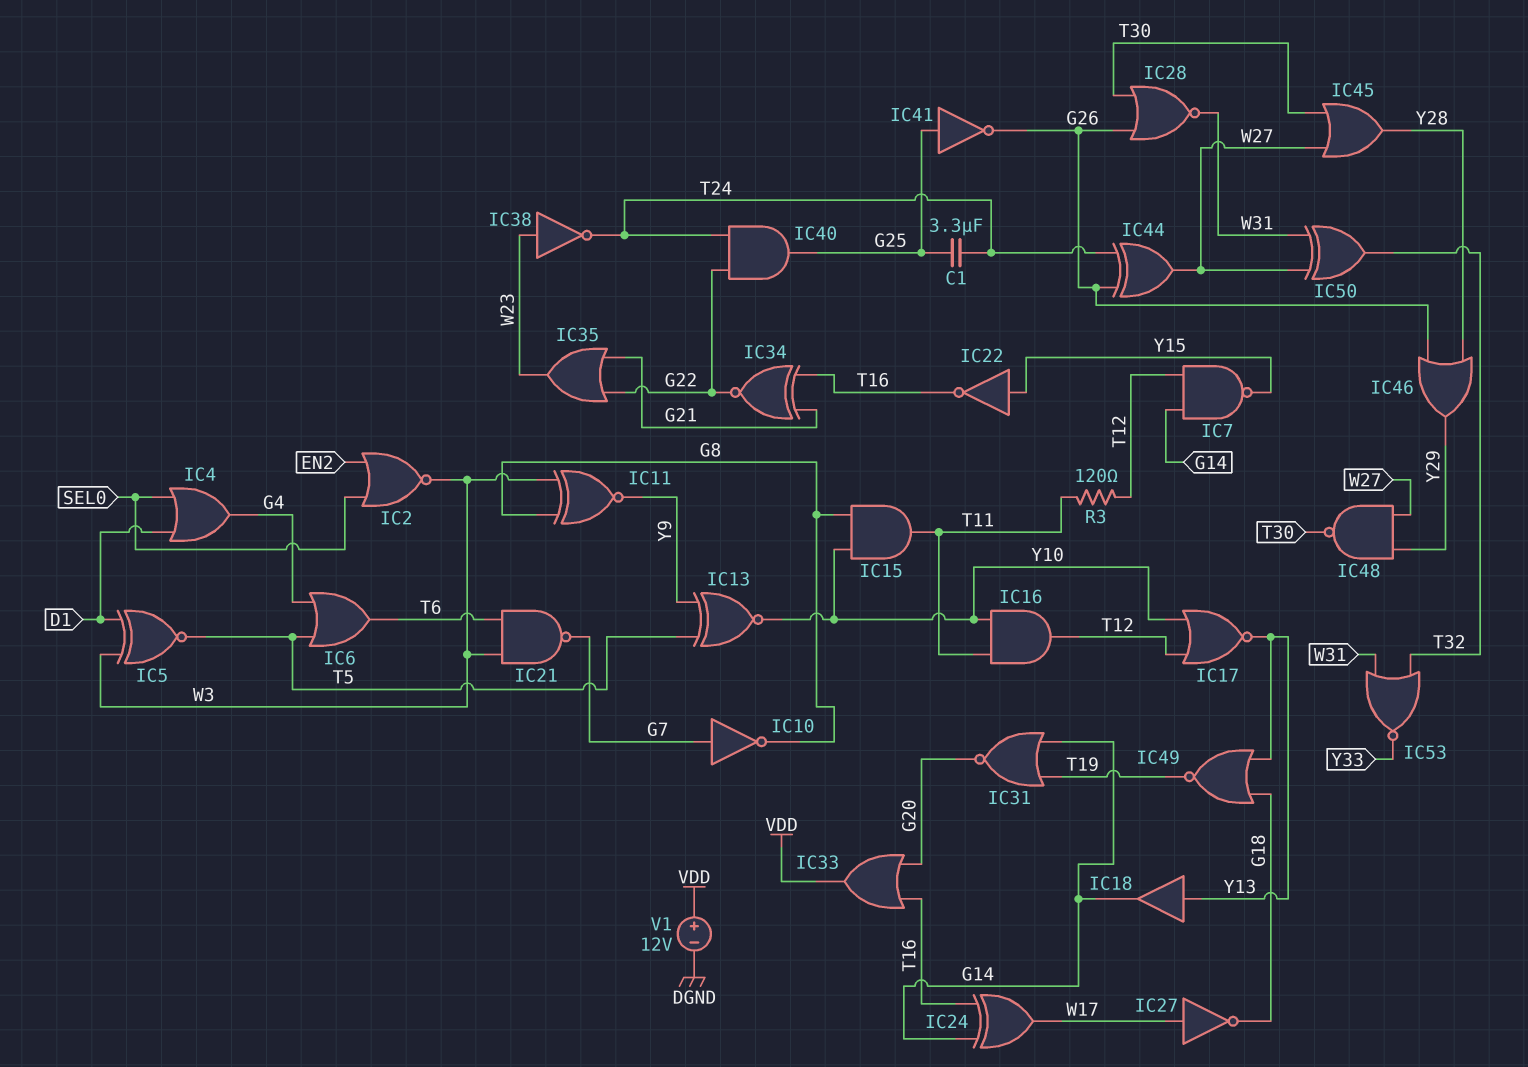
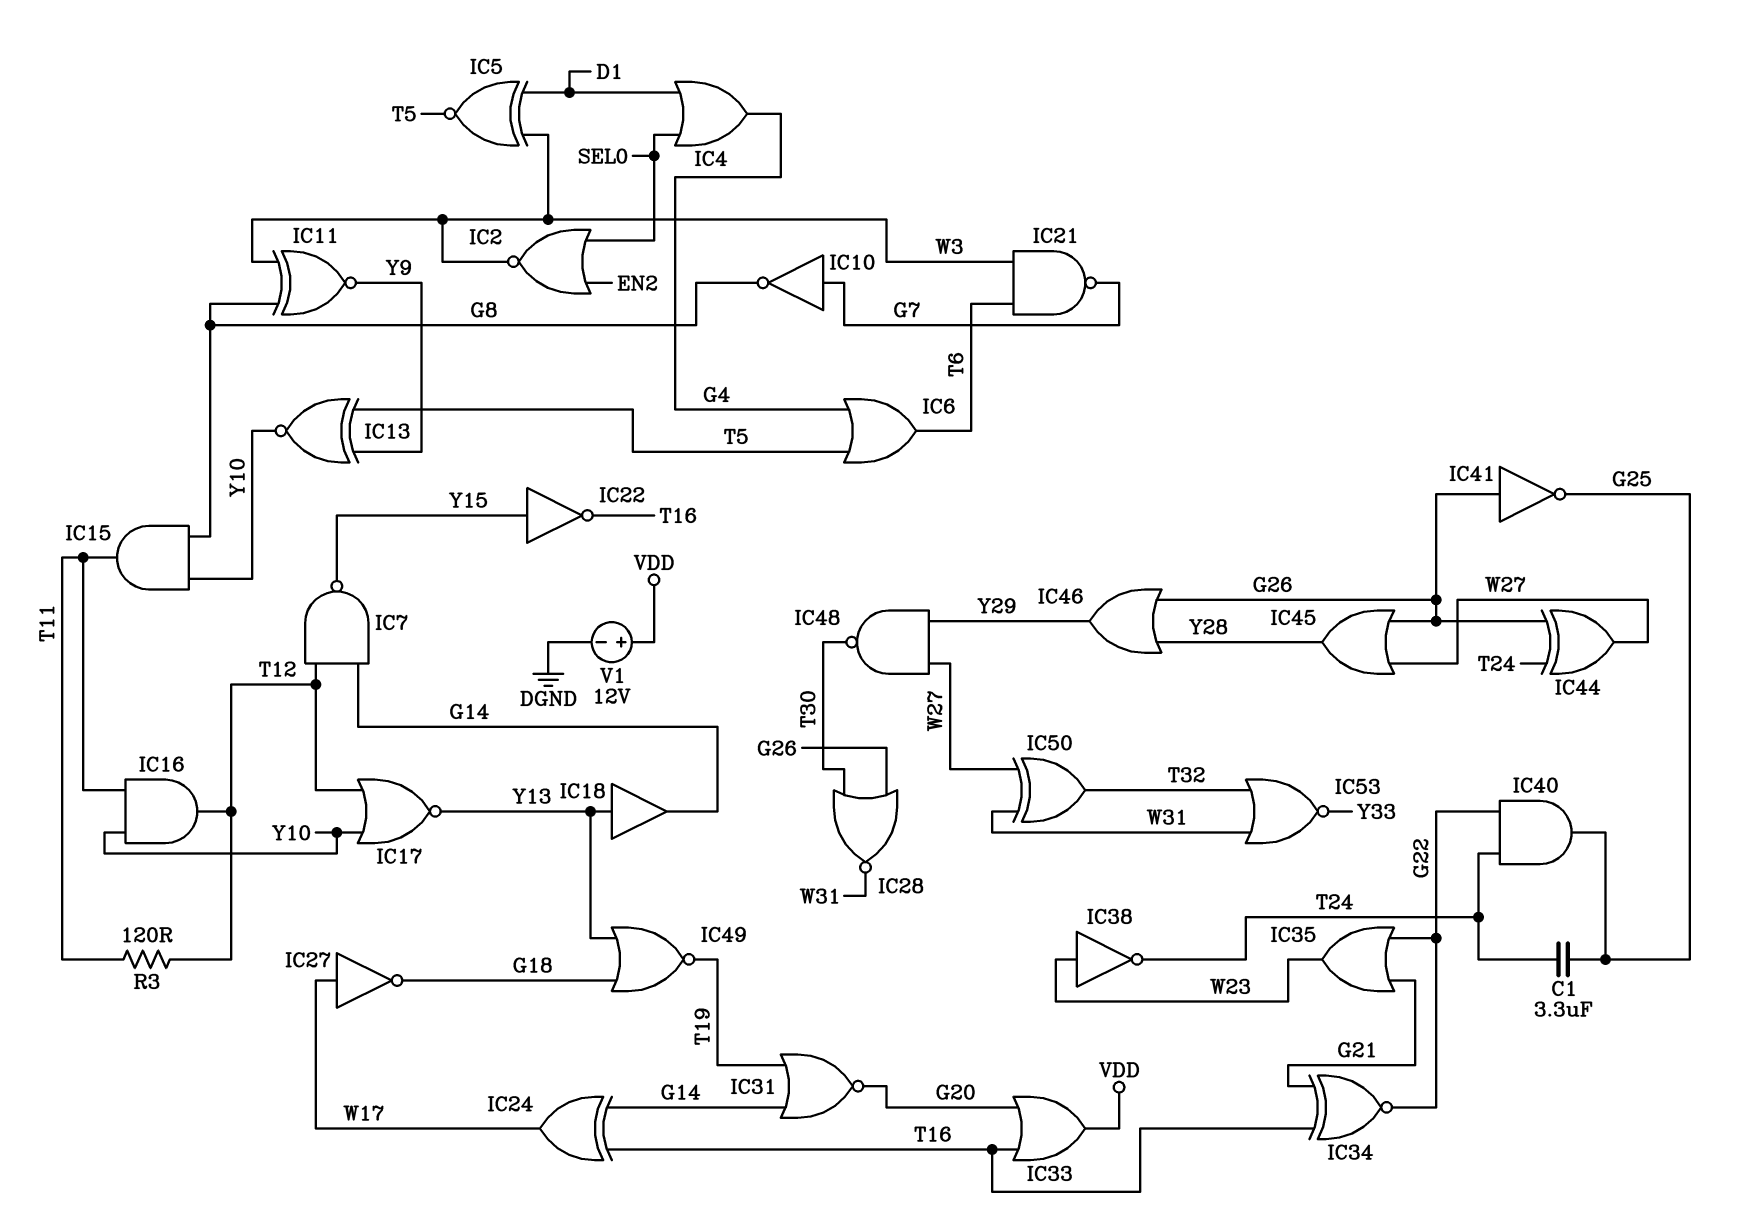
IC41: NOT (in G25, out G26) -> NOT (in G26, out G25)
IC45: OR (in T30, in W27, out Y28) -> OR (in G26, in W27, out Y28)

